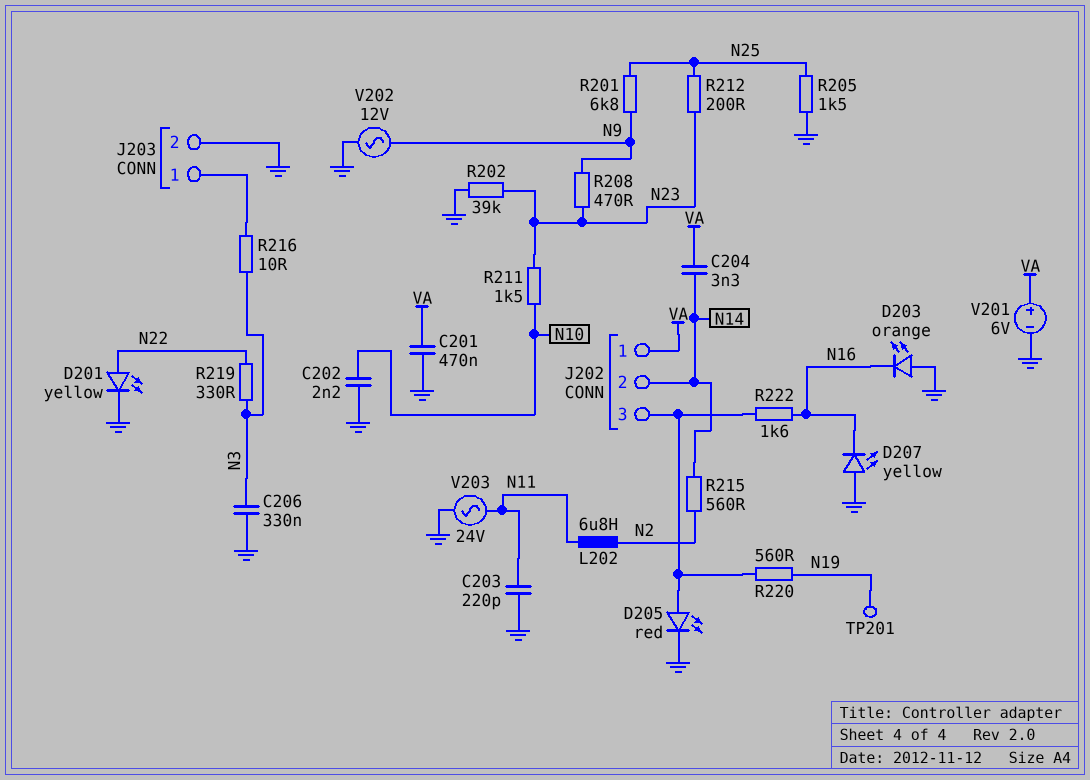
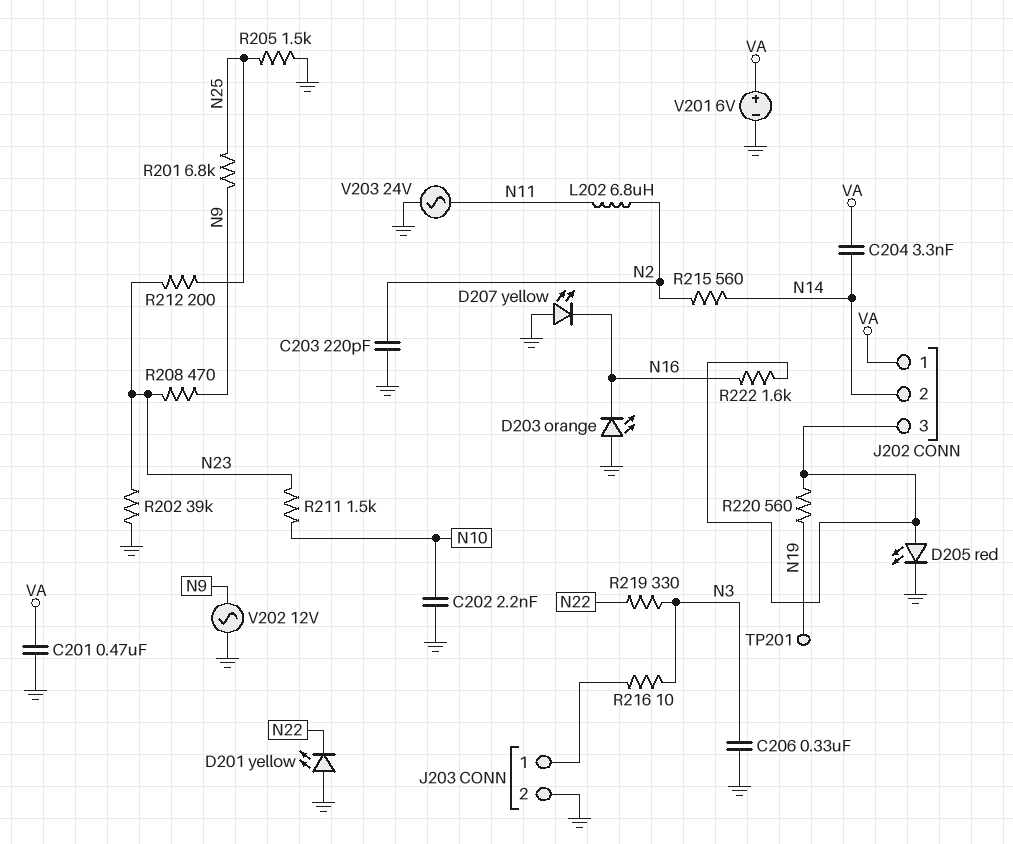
C203: 220pF (GND, N11) -> 220pF (GND, N2)
D201: LED yellow (A N22, K GND) -> LED yellow (A GND, K N22)

